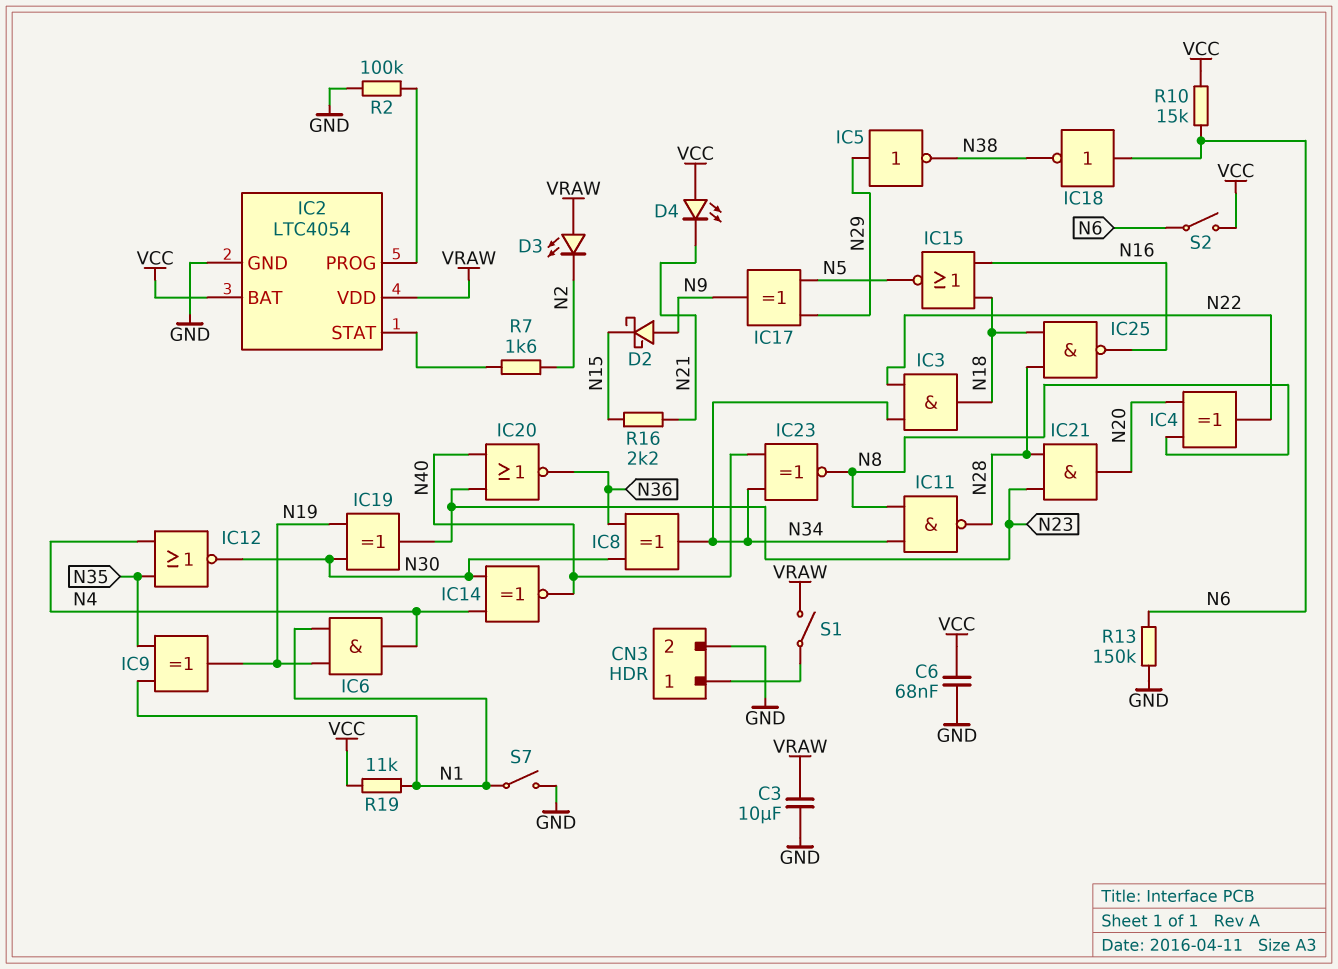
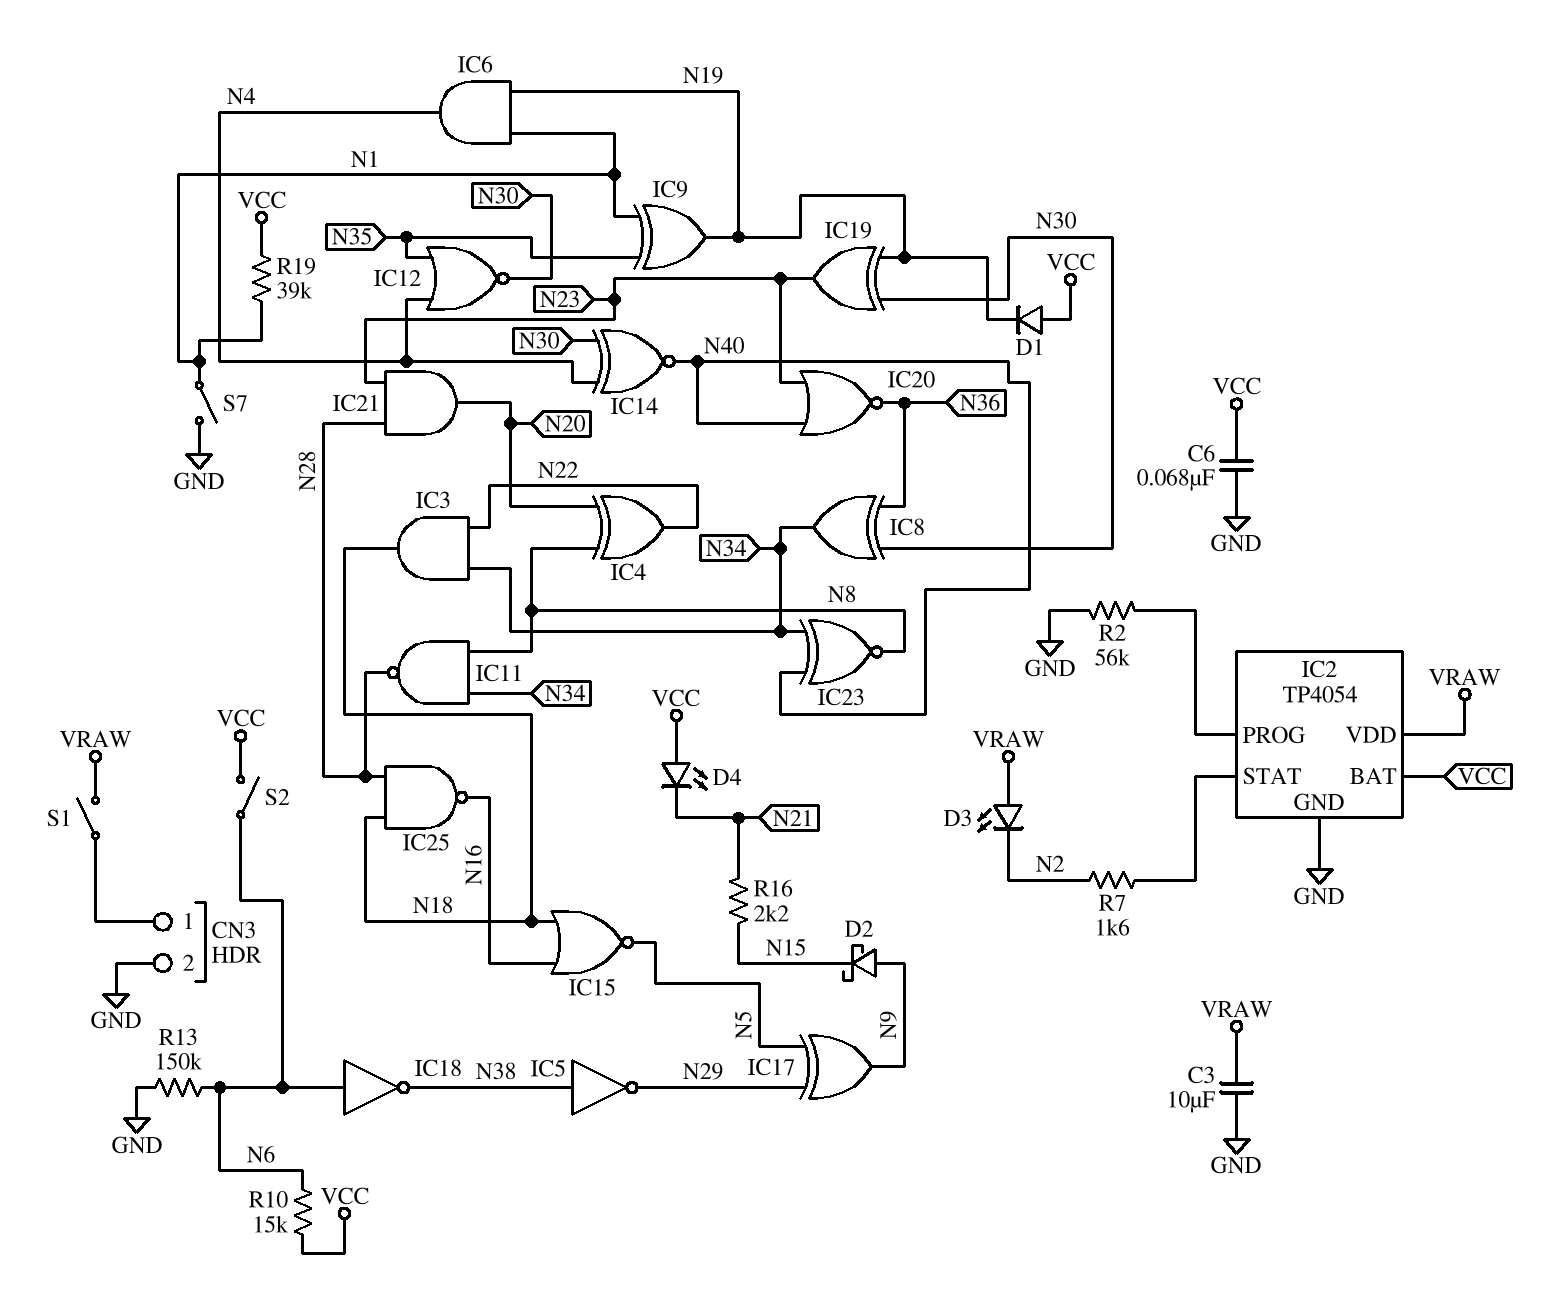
D1: none -> diode (A VCC, K N19)
IC2: LTC4054 -> TP4054
IC5: NOT (in N29, out N38) -> NOT (in N38, out N29)
R2: 100k (GND, IC2/PROG) -> 56k (GND, IC2/PROG)
R19: 11k (N1, VCC) -> 39k (N1, VCC)

